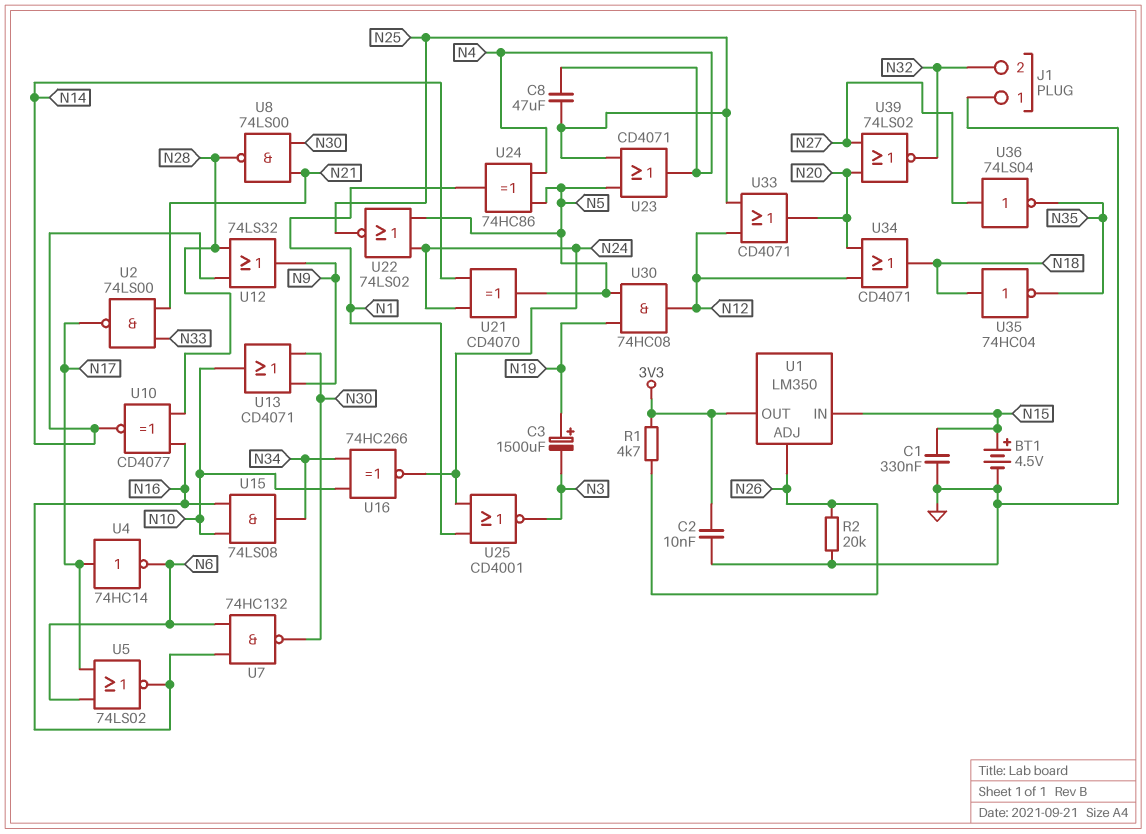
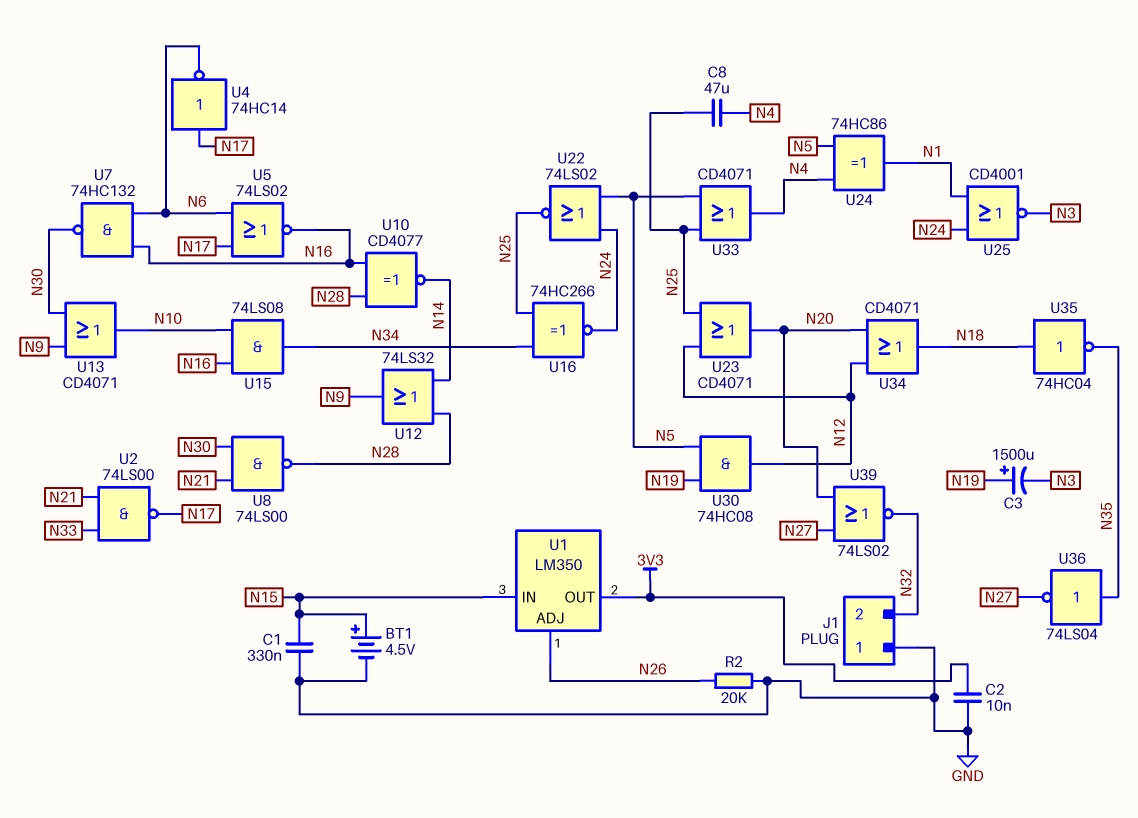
R1: 4.7k (3V3, N26) -> none
U16: XNOR 74HC266 (in N10, in N34, out N24) -> XNOR 74HC266 (in N25, in N34, out N24)
U21: XOR CD4070 (in N14, in N24, out N5) -> none
U23: OR CD4071 (in N5, in N25, out N4) -> OR CD4071 (in N12, in N25, out N20)
U33: OR CD4071 (in N12, in N25, out N20) -> OR CD4071 (in N5, in N25, out N4)
U36: NOT 74LS04 (in N27, out N35) -> NOT 74LS04 (in N35, out N27)

